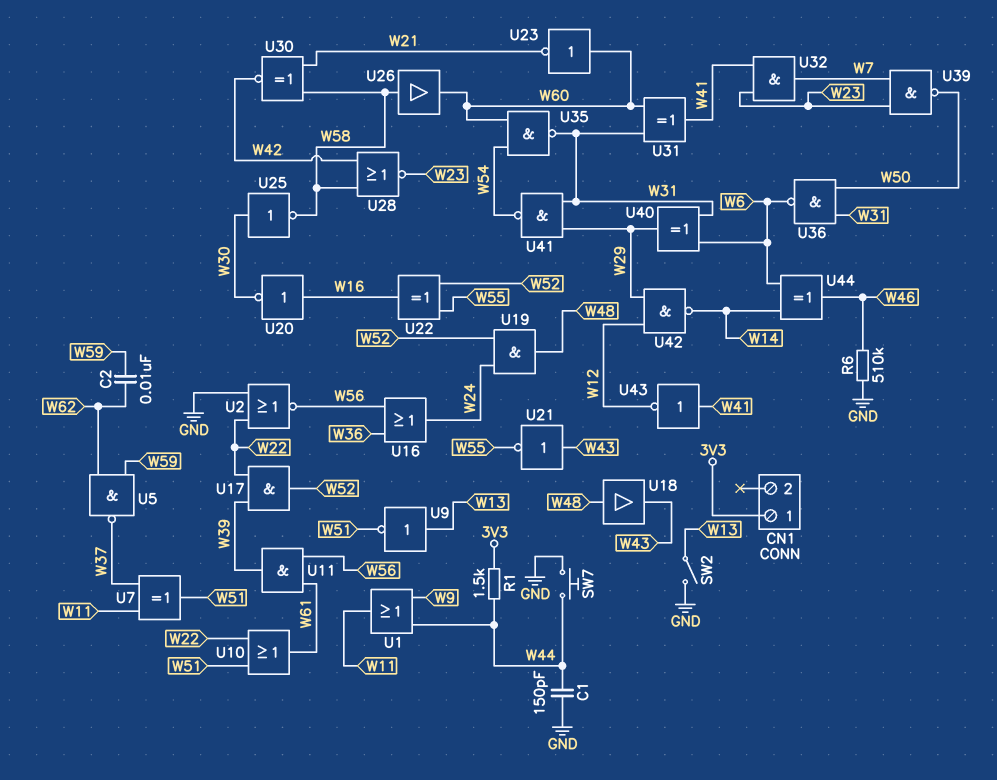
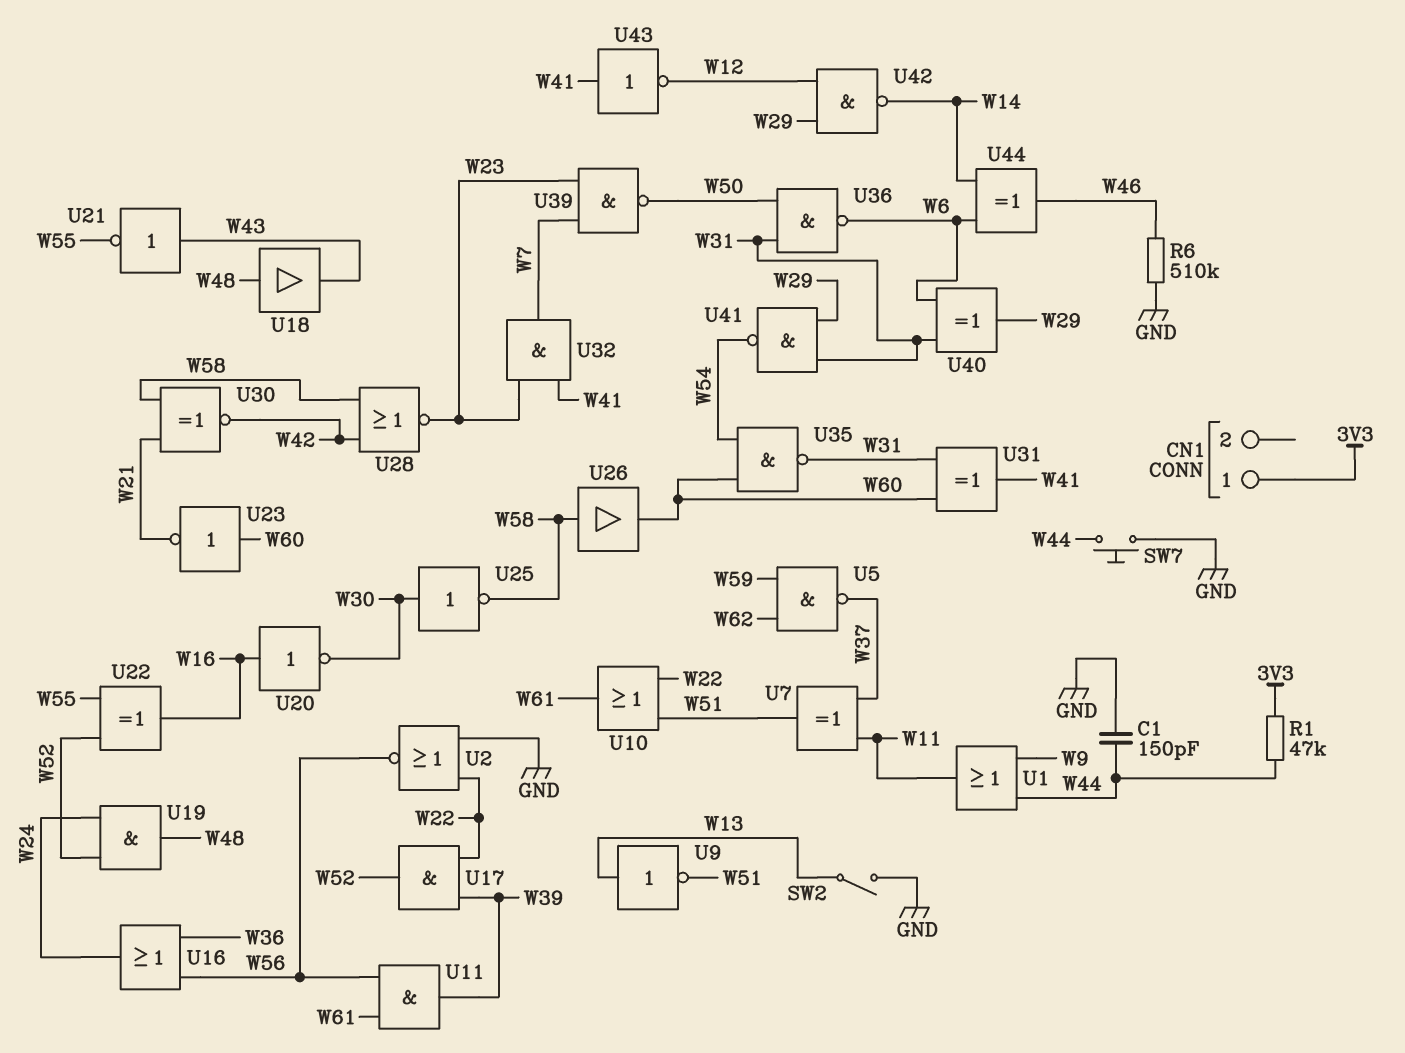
C2: 10nF (W59, W62) -> none
R1: 1.5k (3V3, W44) -> 47k (3V3, W44)

